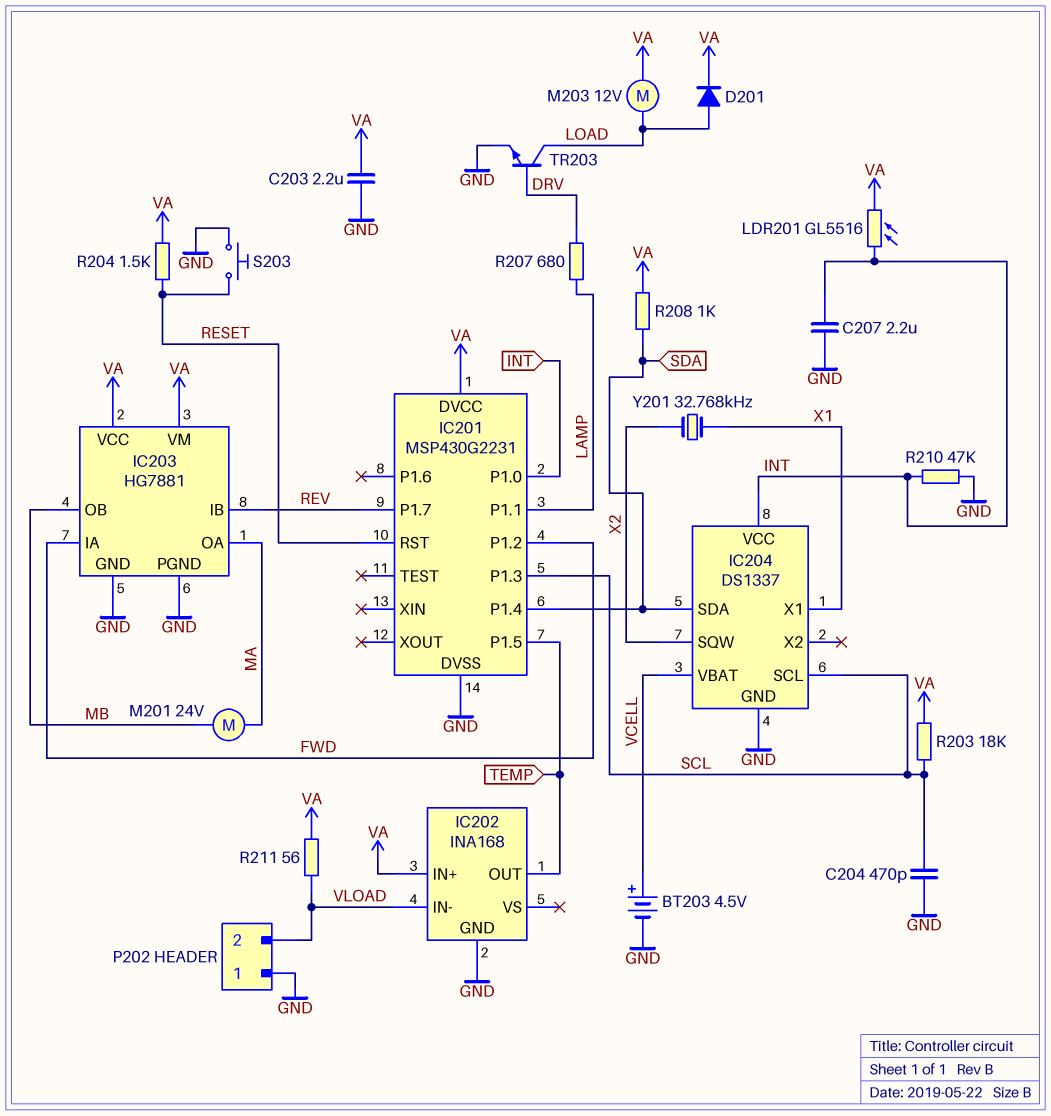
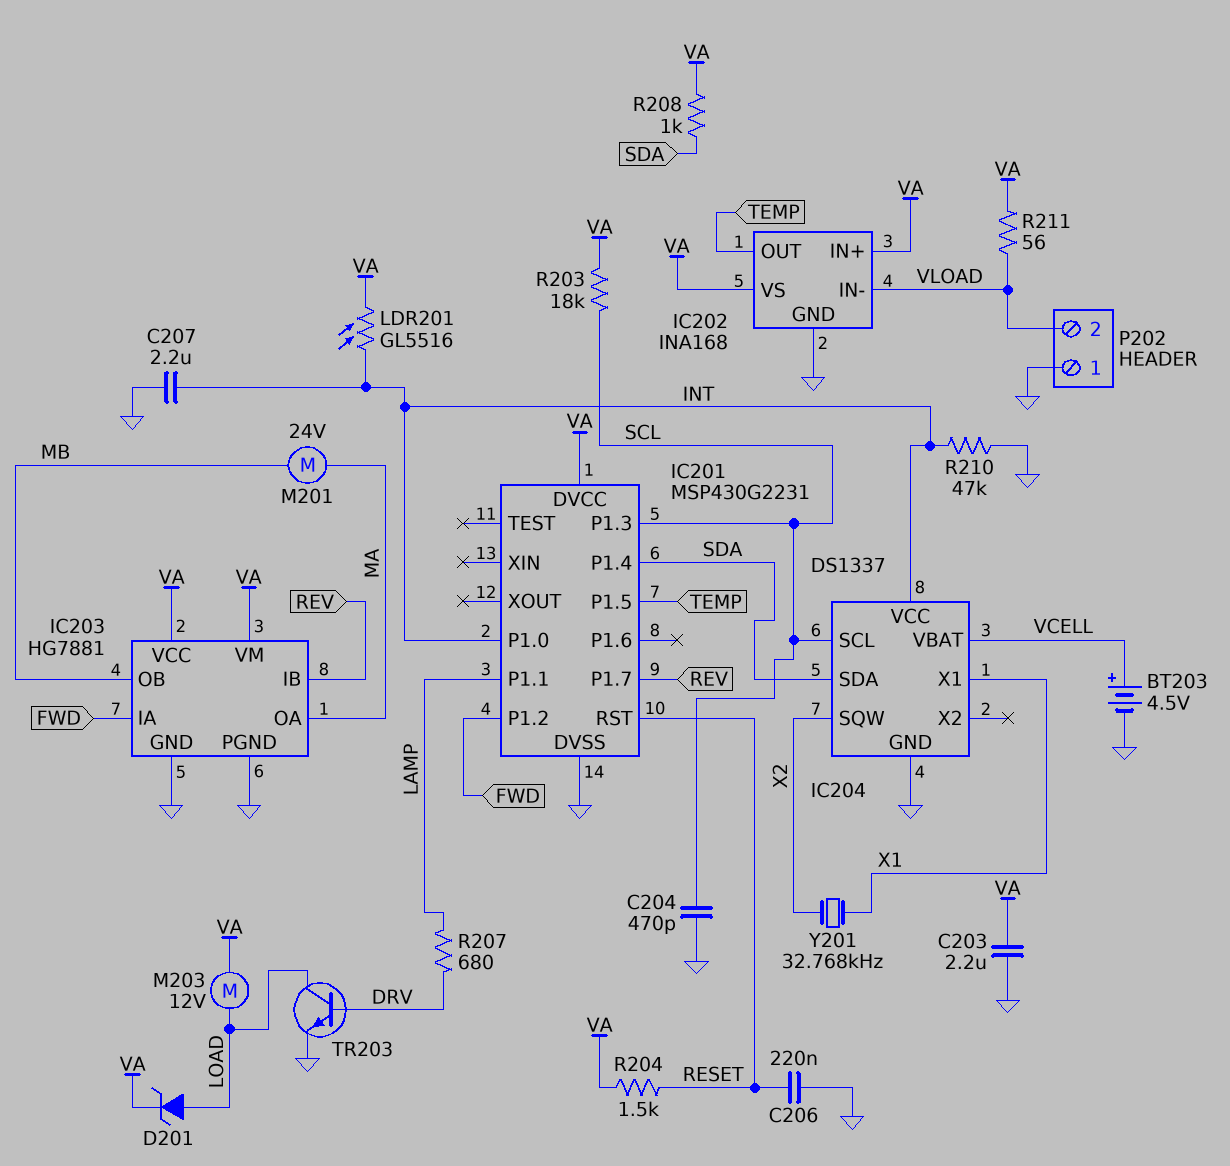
C206: none -> 220nF (GND, RESET)
D201: diode (A LOAD, K VA) -> zener (A LOAD, K VA)
IC202 pin VS: none -> VA
S203: button (GND, RESET) -> none

